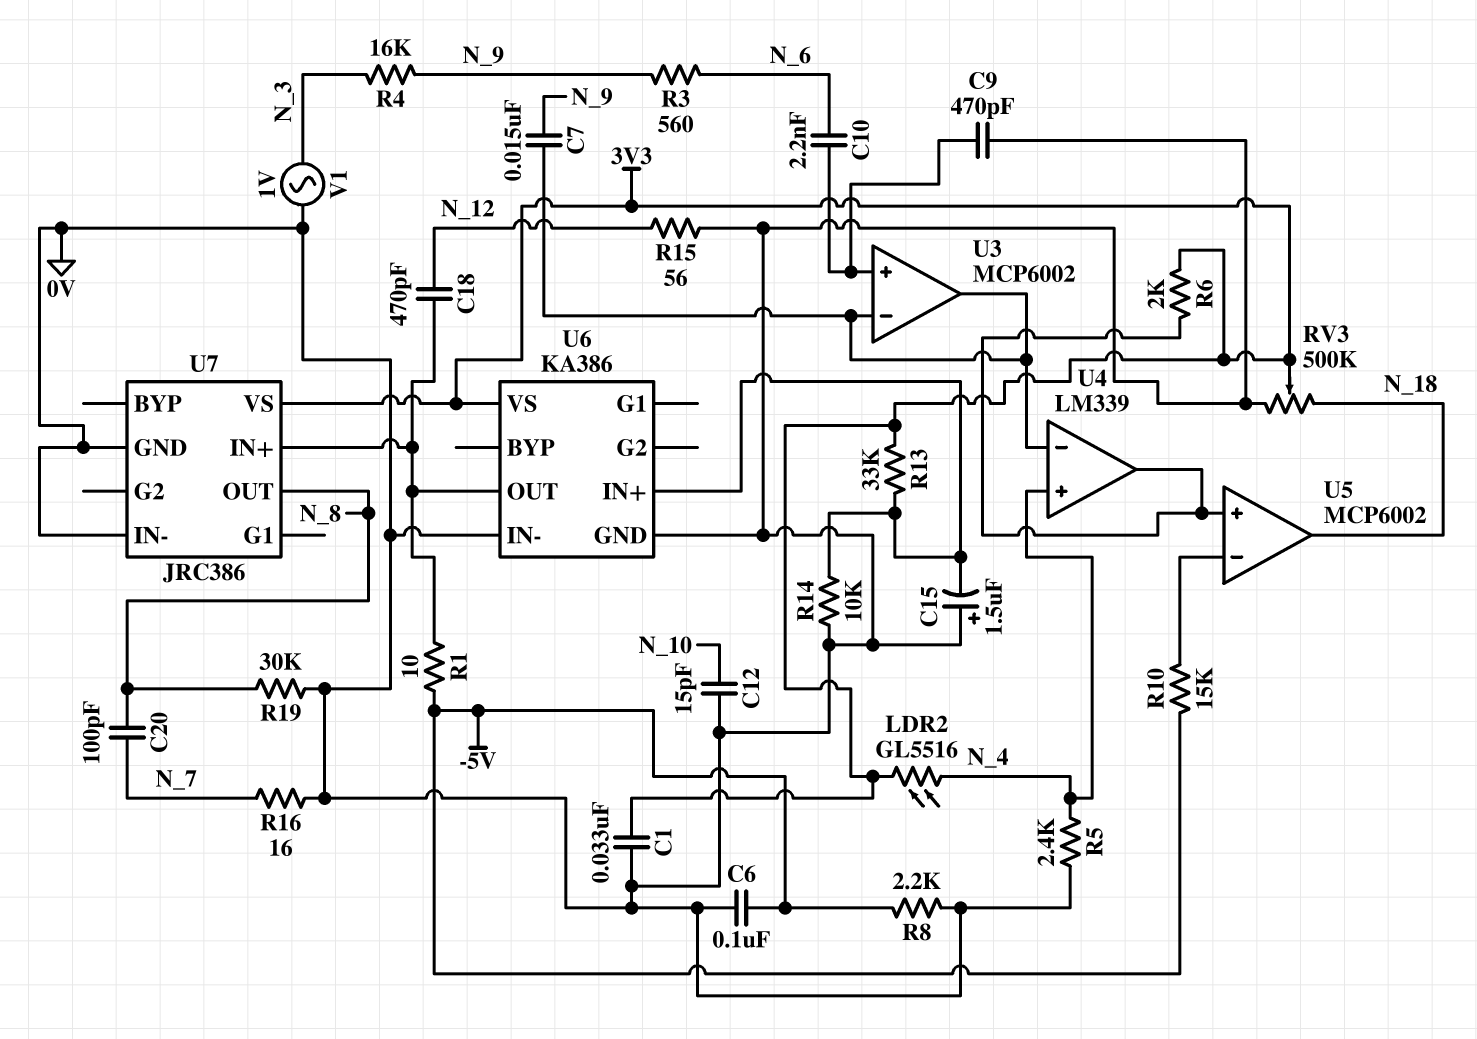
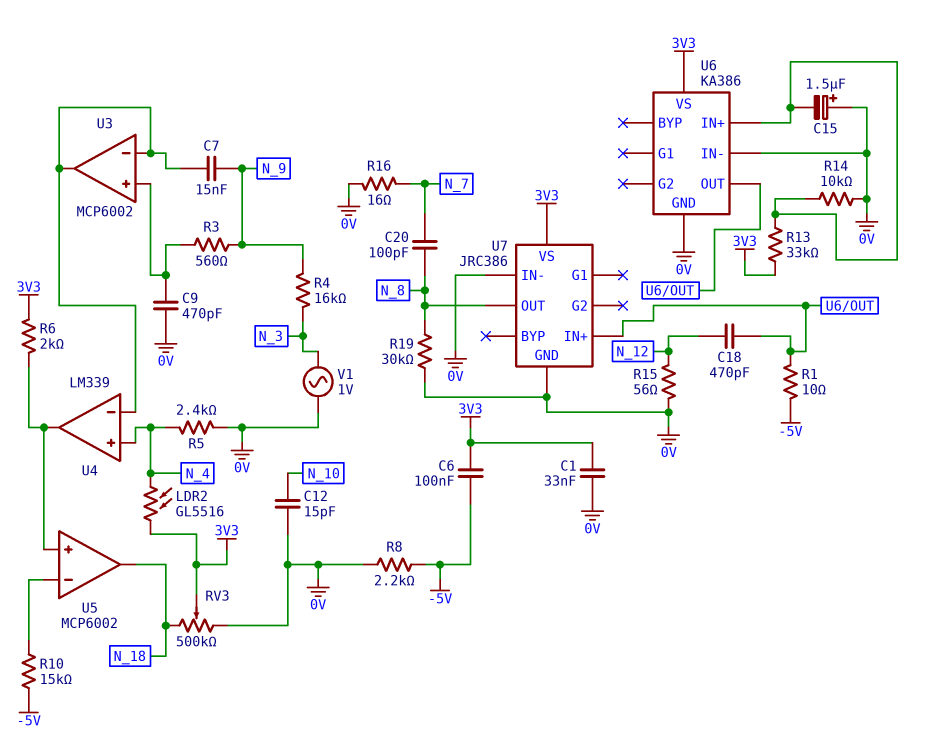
C6: 100nF (-5V, 0V) -> 100nF (-5V, 3V3)
C10: 2.2nF (N_6, U3/in+) -> none
R3: 560 (N_6, N_9) -> 560 (N_9, U3/in+)

